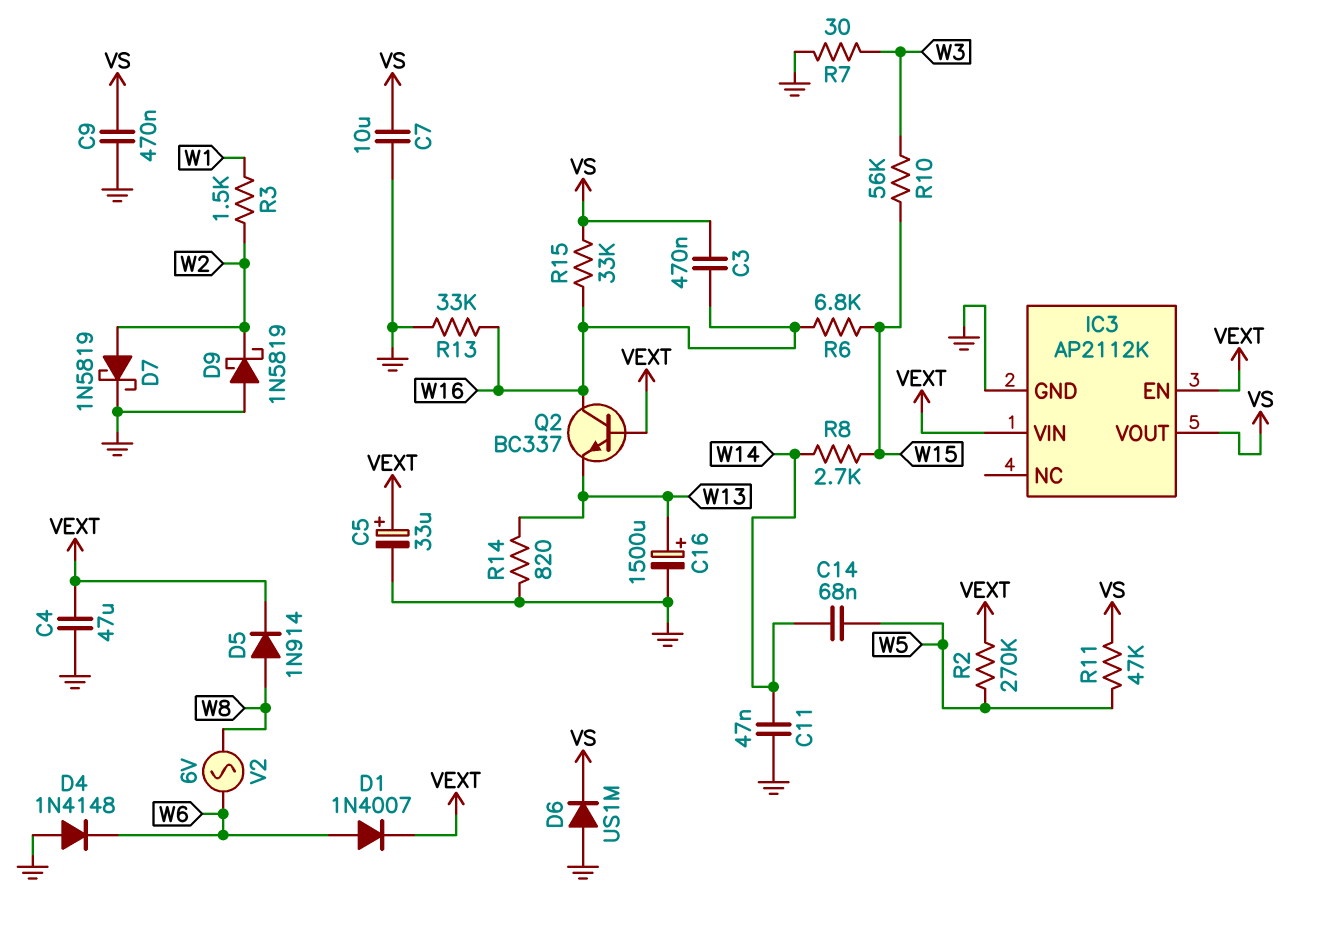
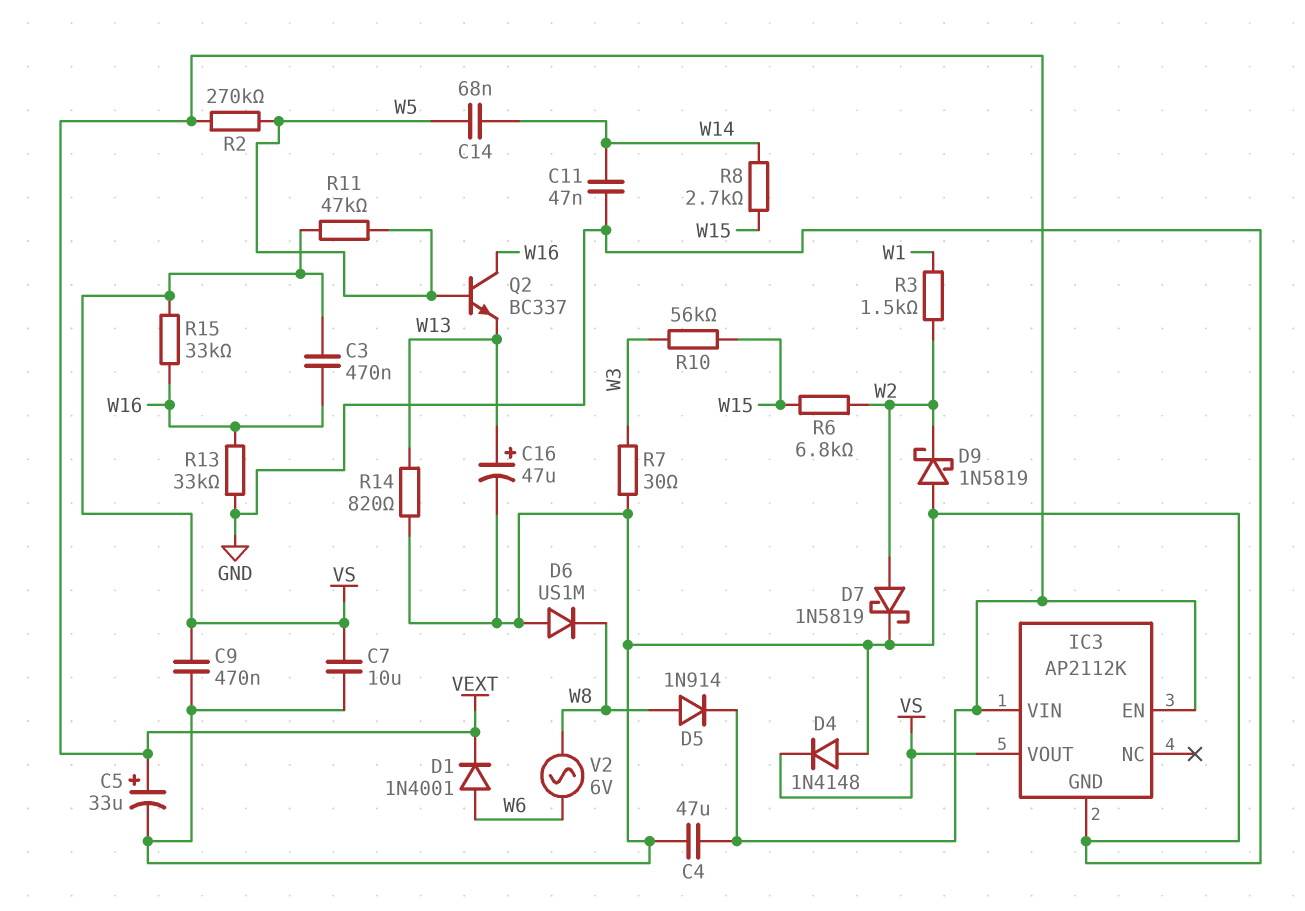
C16: 1500uF (plus W13, minus GND) -> 47uF (plus W13, minus GND)
D1: diode 1N4007 (A W6, K VEXT) -> diode 1N4001 (A W6, K VEXT)
D4: diode 1N4148 (A GND, K W6) -> diode 1N4148 (A GND, K VS)
D6: diode US1M (A GND, K VS) -> diode US1M (A GND, K W8)
Q2: NPN BC337 (B VEXT, C W16, E W13) -> NPN BC337 (B W5, C W16, E W13)
R6: 6.8k (W15, W16) -> 6.8k (W2, W15)

